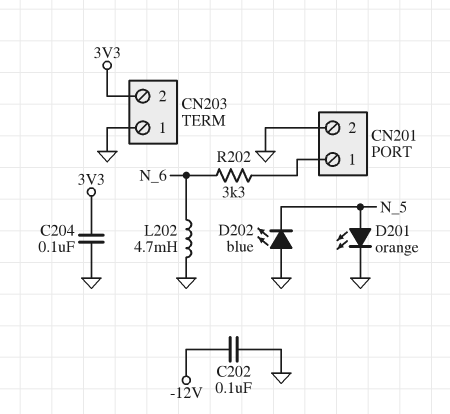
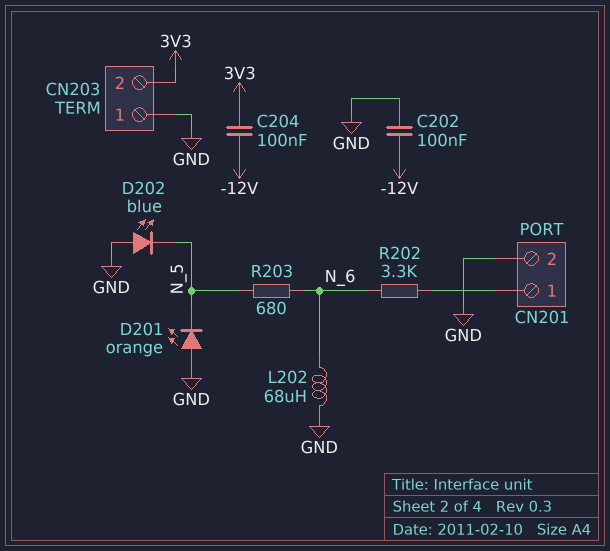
C204: 100nF (3V3, GND) -> 100nF (-12V, 3V3)
D201: LED orange (A N_5, K GND) -> LED orange (A GND, K N_5)
L202: 4.7mH (GND, N_6) -> 68uH (GND, N_6)
R203: none -> 680 (N_5, N_6)

